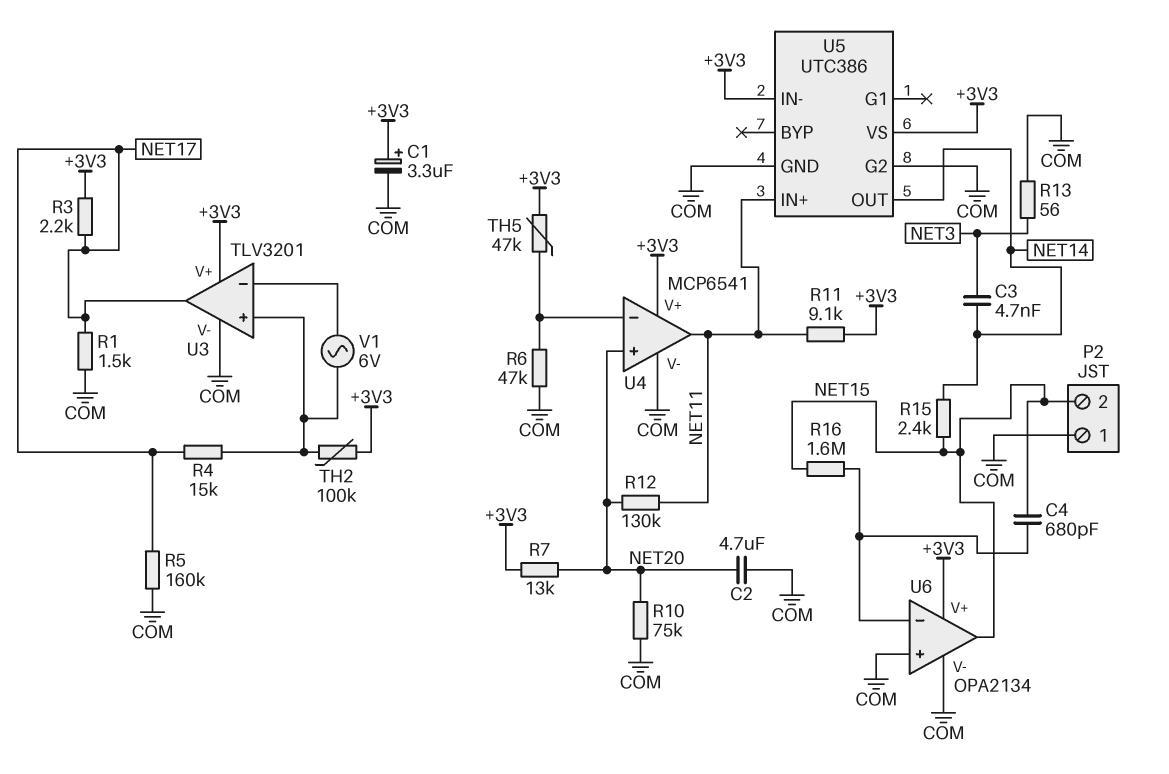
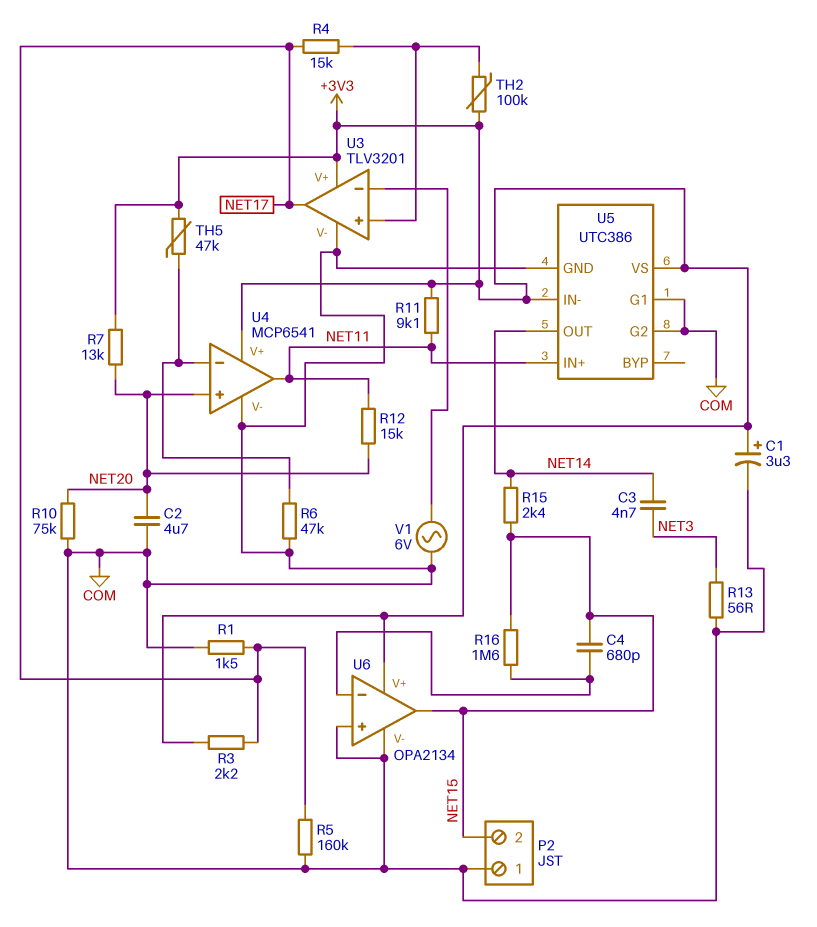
R12: 130k (NET11, NET20) -> 15k (NET11, NET20)
U5 pin G1: none -> COM
V1: AC 6V (U3/in+, U3/in-) -> AC 6V (COM, U3/in-)

